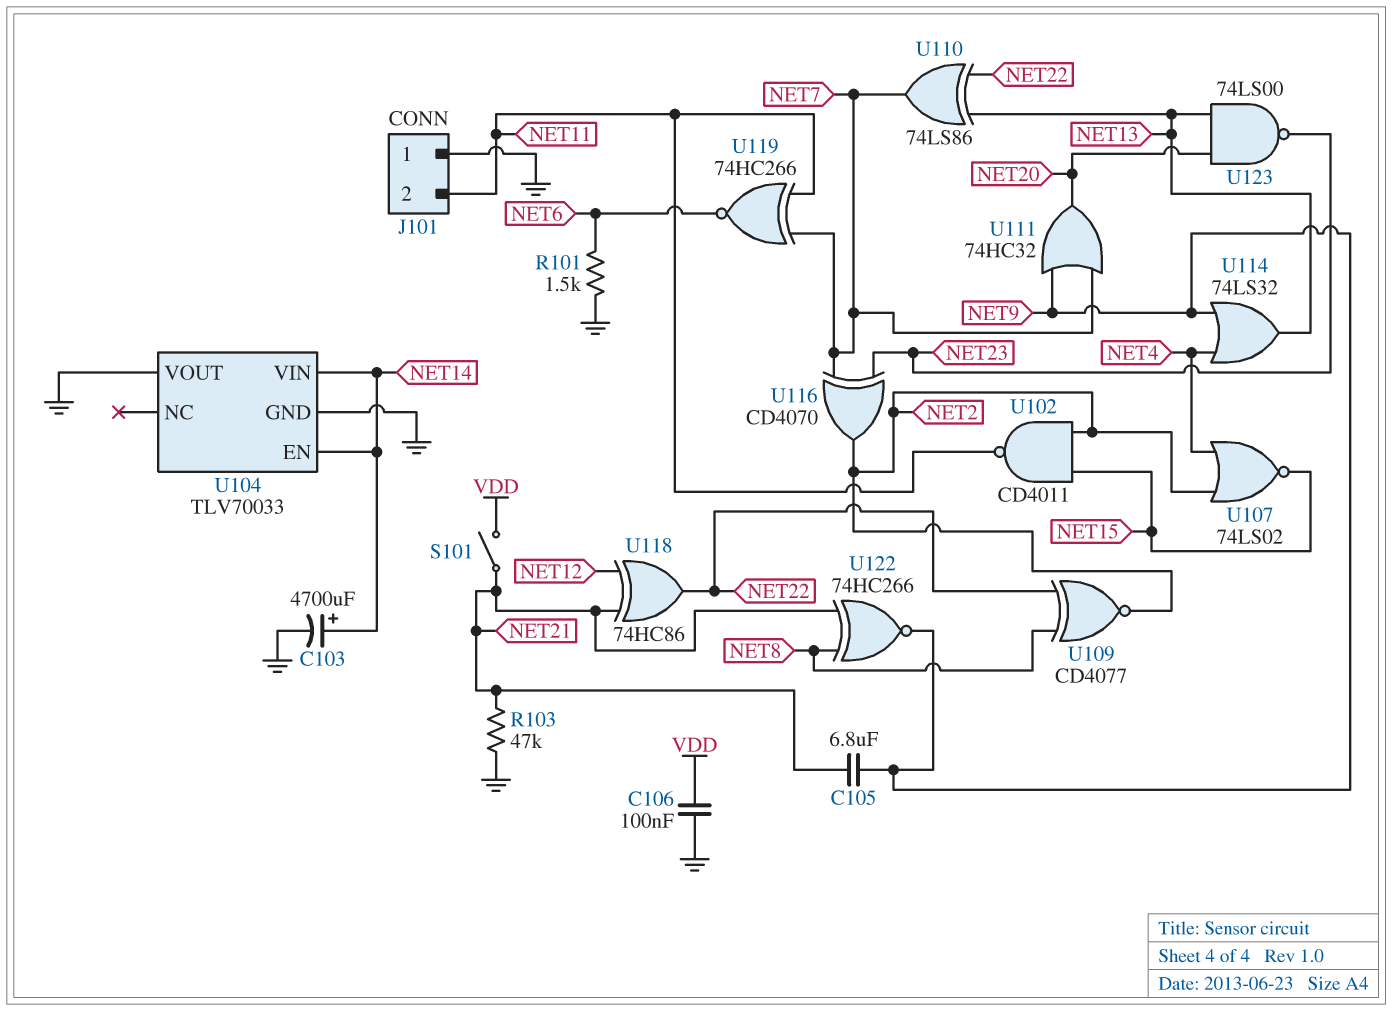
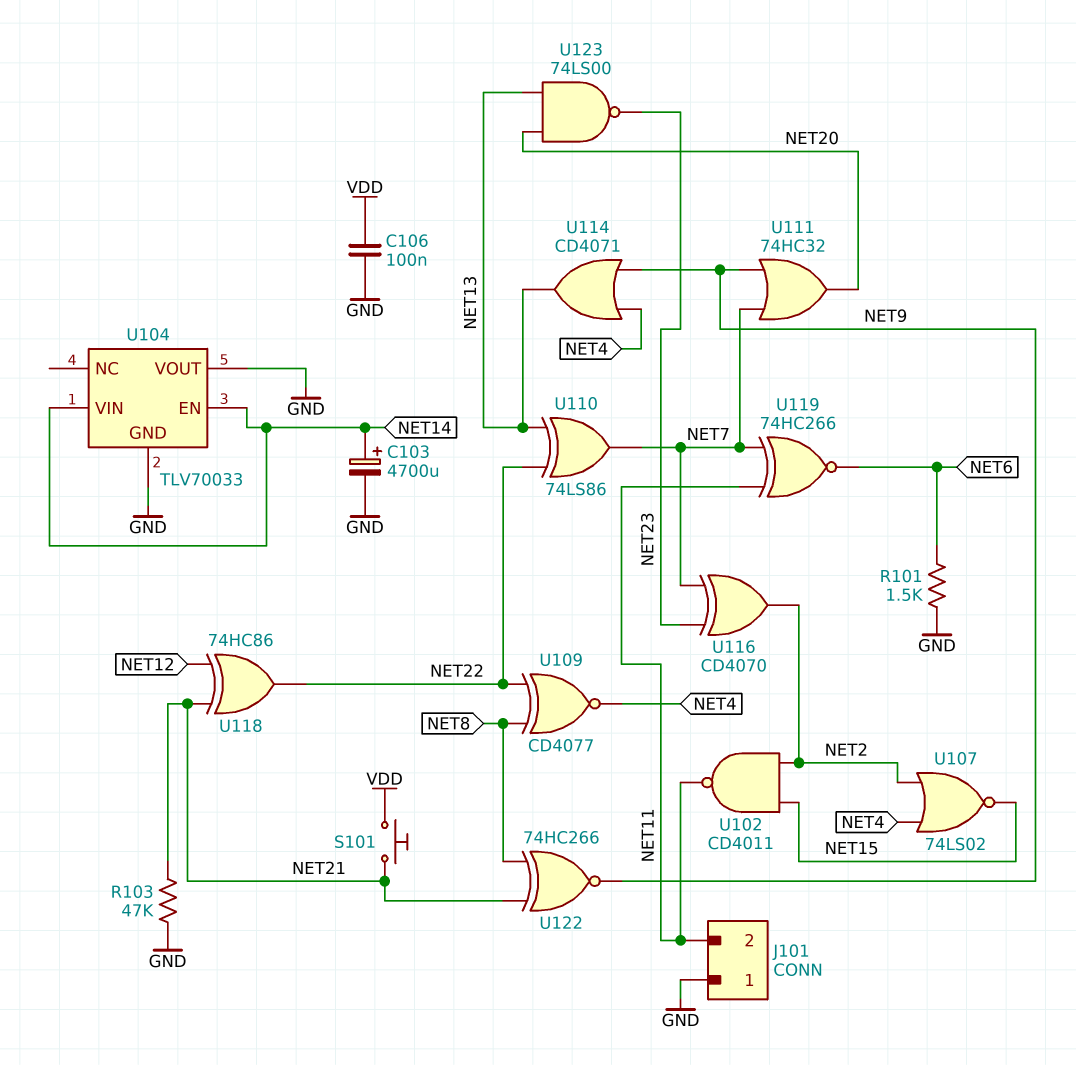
C105: 6.8uF (NET9, NET21) -> none
S101: switch (NET21, VDD) -> button (NET21, VDD)
U109: XNOR CD4077 (in NET8, in NET22, out NET2) -> XNOR CD4077 (in NET8, in NET22, out NET4)
U114: OR 74LS32 (in NET4, in NET9, out NET13) -> OR CD4071 (in NET4, in NET9, out NET13)

